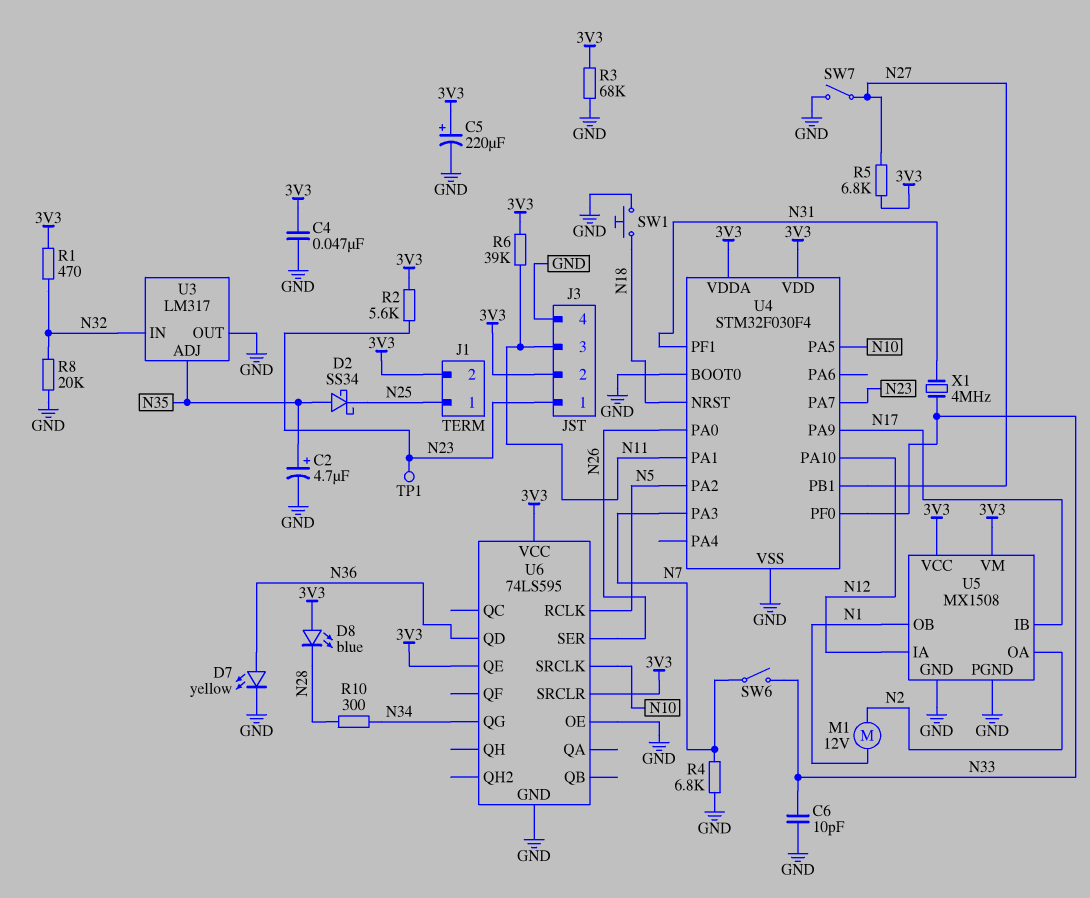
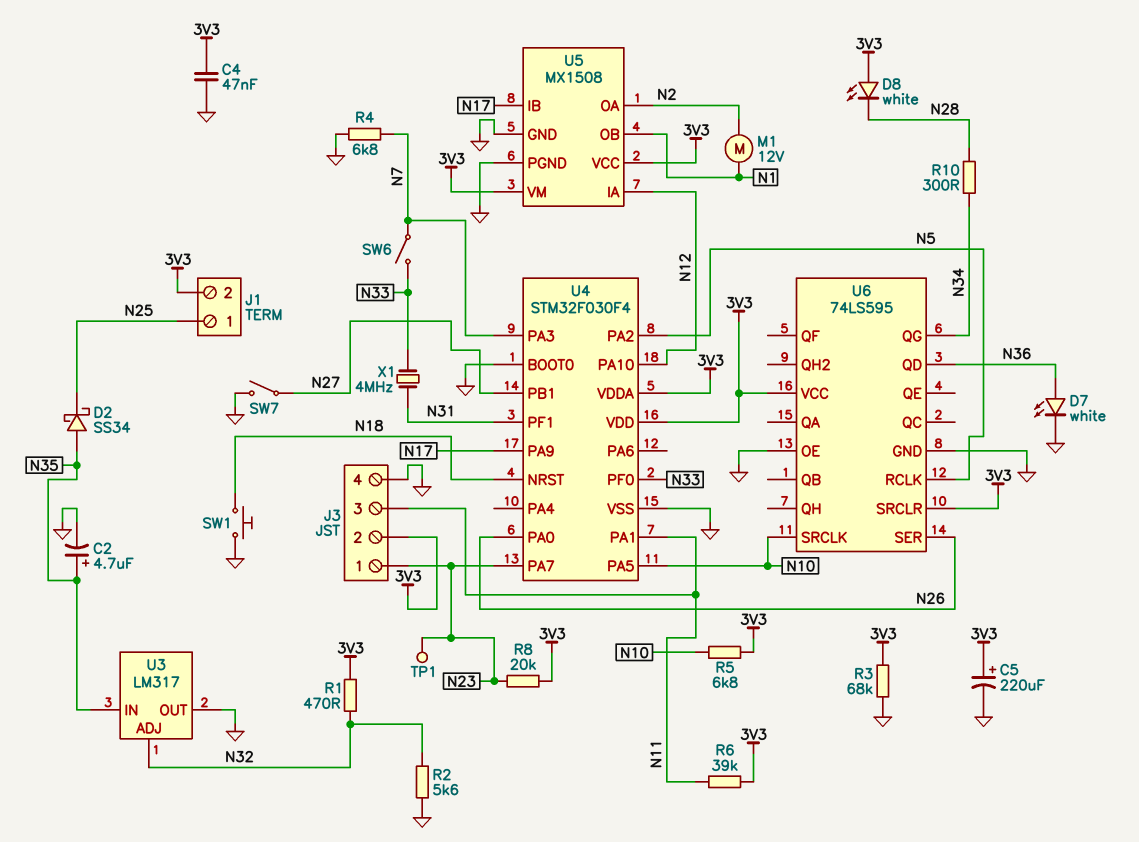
C6: 10pF (GND, N33) -> none
D7: LED yellow (A N36, K GND) -> LED white (A N36, K GND)
D8: LED blue (A 3V3, K N28) -> LED white (A 3V3, K N28)
R2: 5.6k (3V3, N23) -> 5.6k (GND, N32)
R5: 6.8k (3V3, N27) -> 6.8k (3V3, N10)
R8: 20k (GND, N32) -> 20k (3V3, N23)
U3 pin ADJ: N35 -> N32
U3 pin IN: N32 -> N35
U6 pin QE: 3V3 -> none

